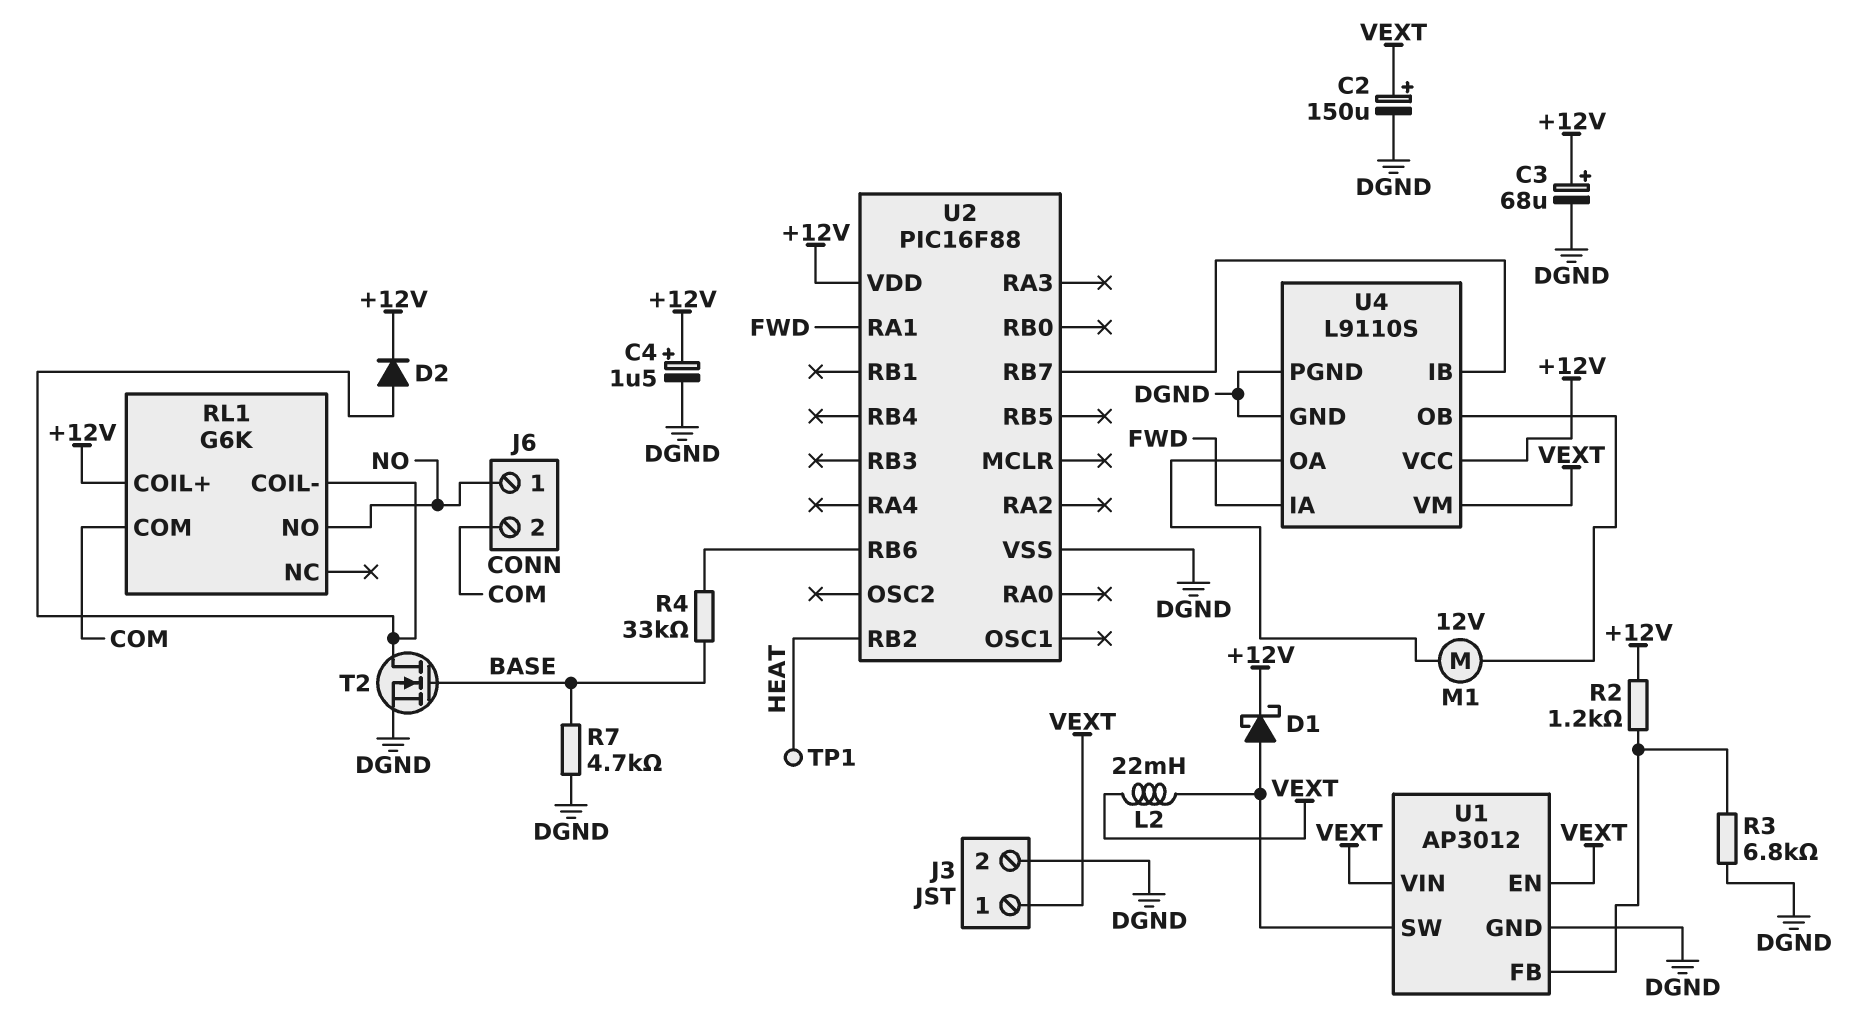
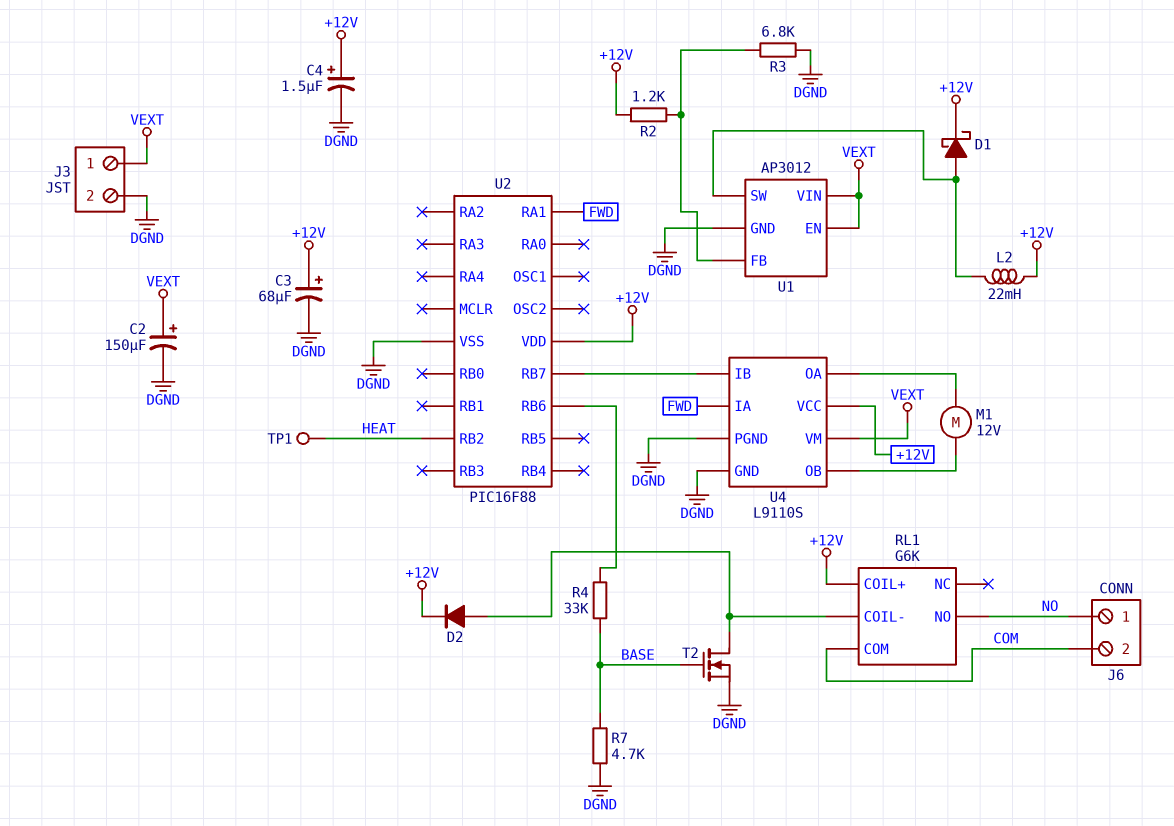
L2: 22mH (U1/SW, VEXT) -> 22mH (+12V, U1/SW)

